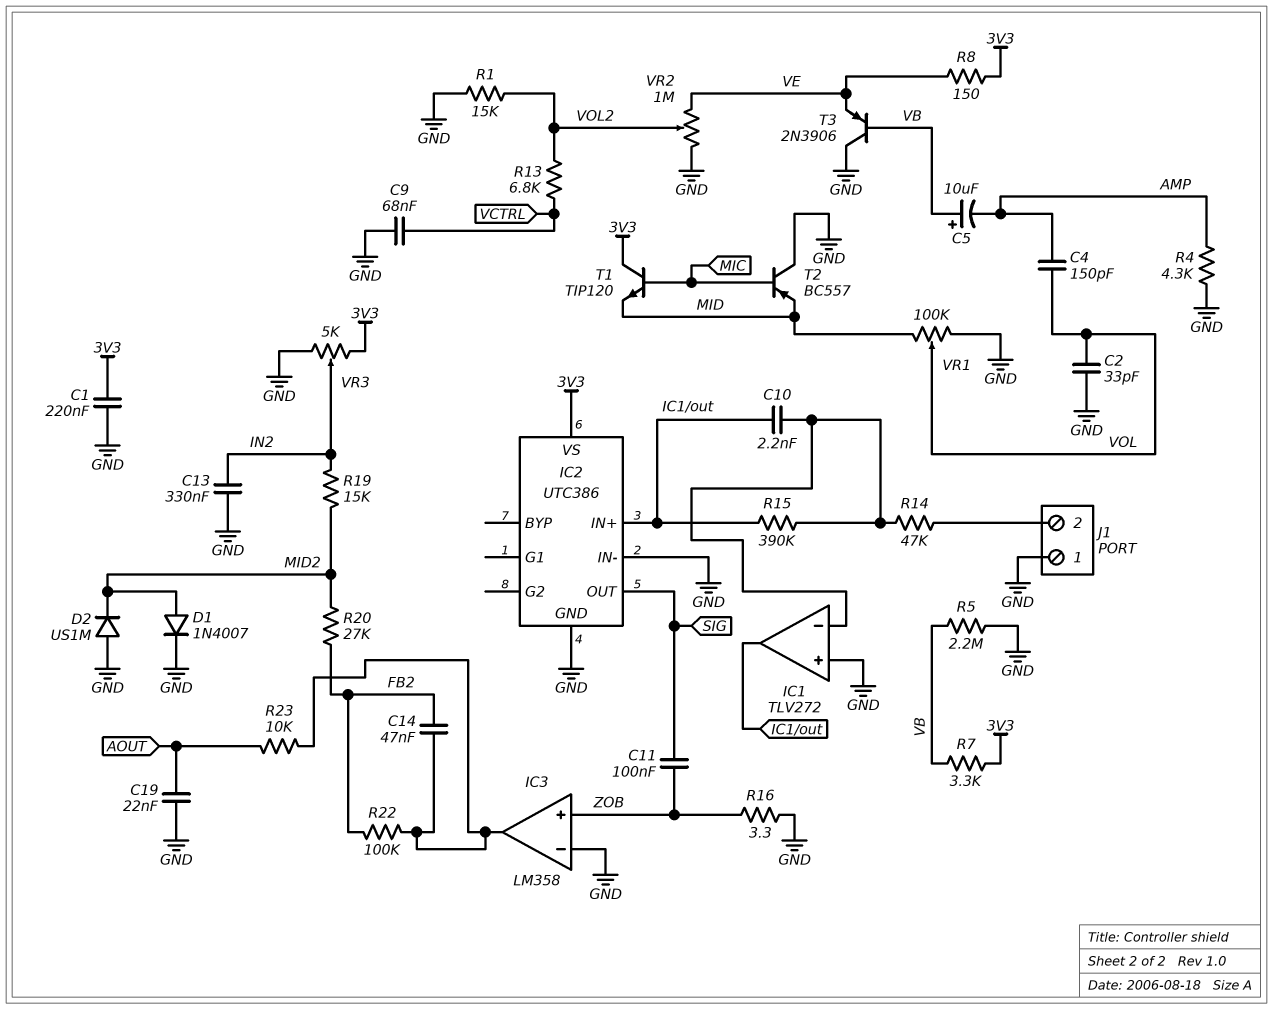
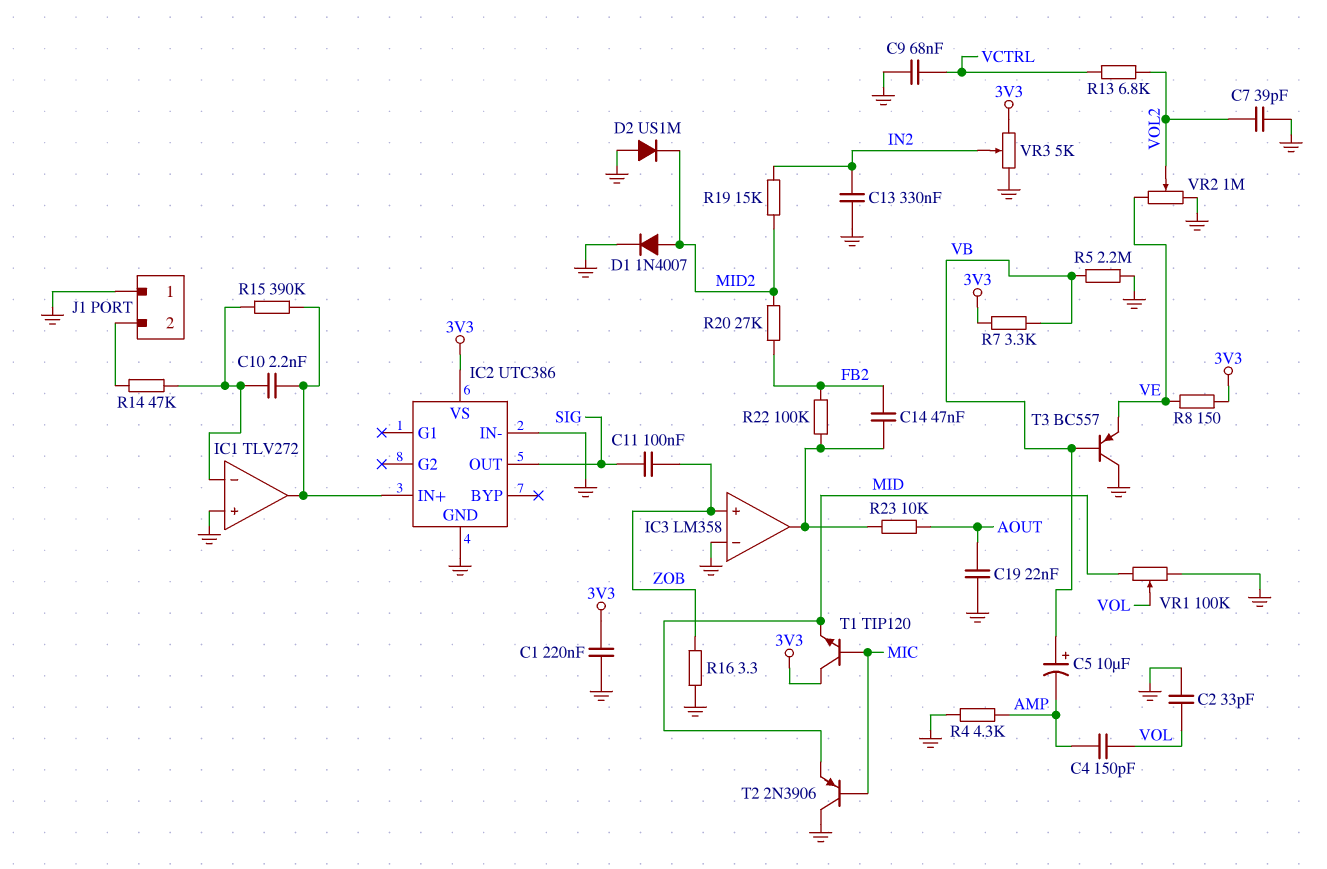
C7: none -> 39pF (GND, VOL2)
R1: 15k (GND, VOL2) -> none
T2: PNP BC557 (B MIC, C GND, E MID) -> PNP 2N3906 (B MIC, C GND, E MID)
T3: PNP 2N3906 (B VB, C GND, E VE) -> PNP BC557 (B VB, C GND, E VE)

